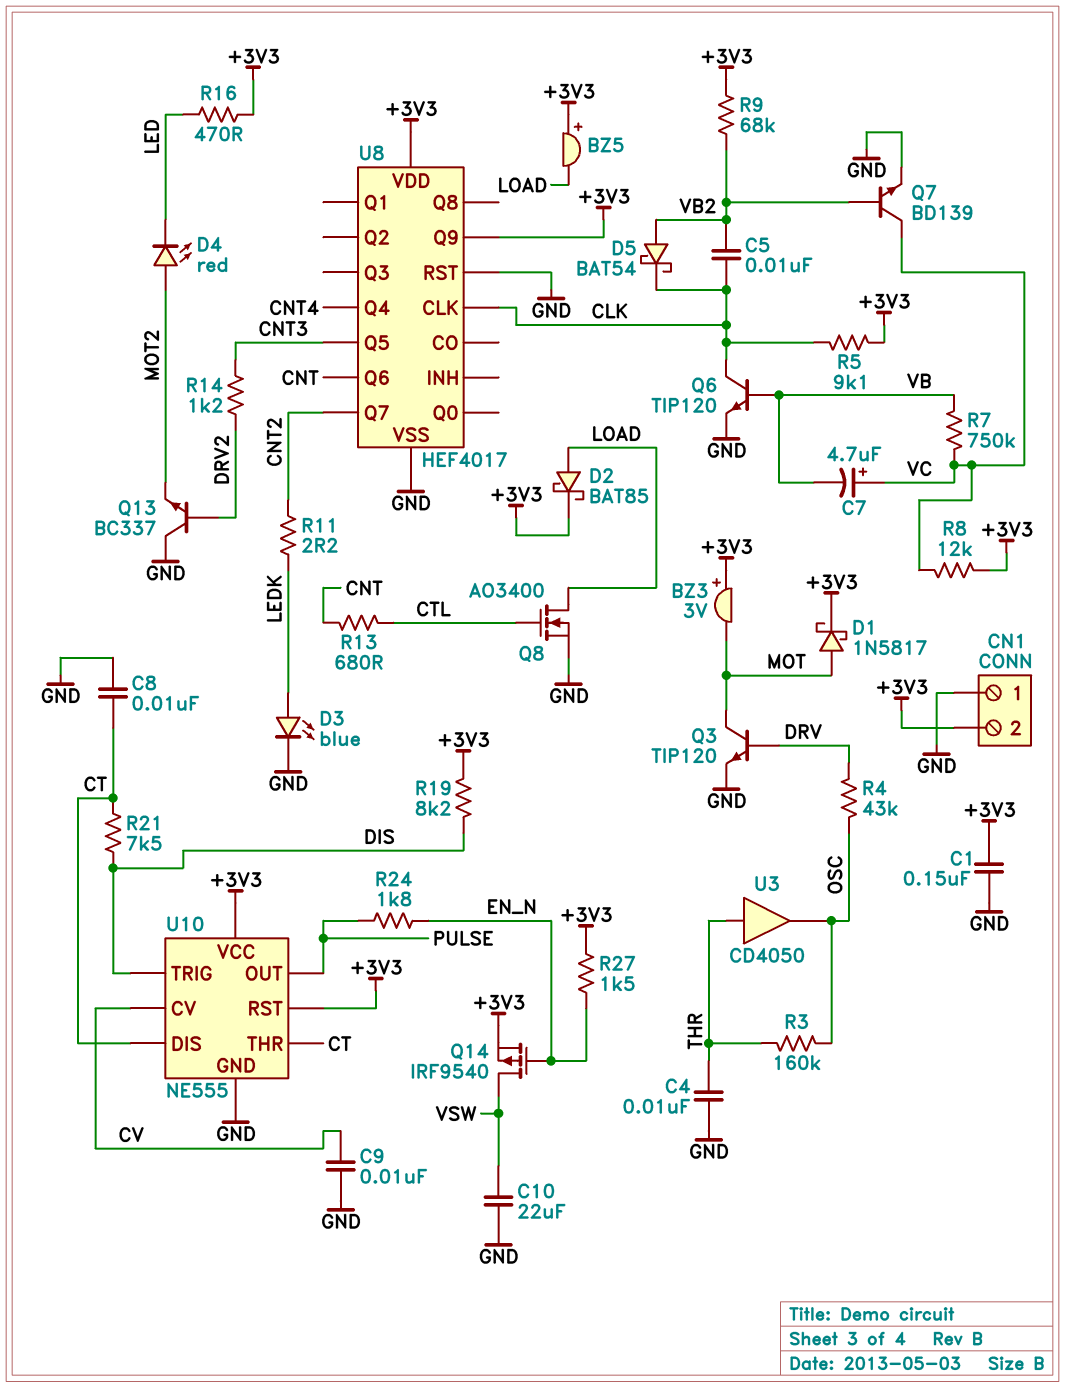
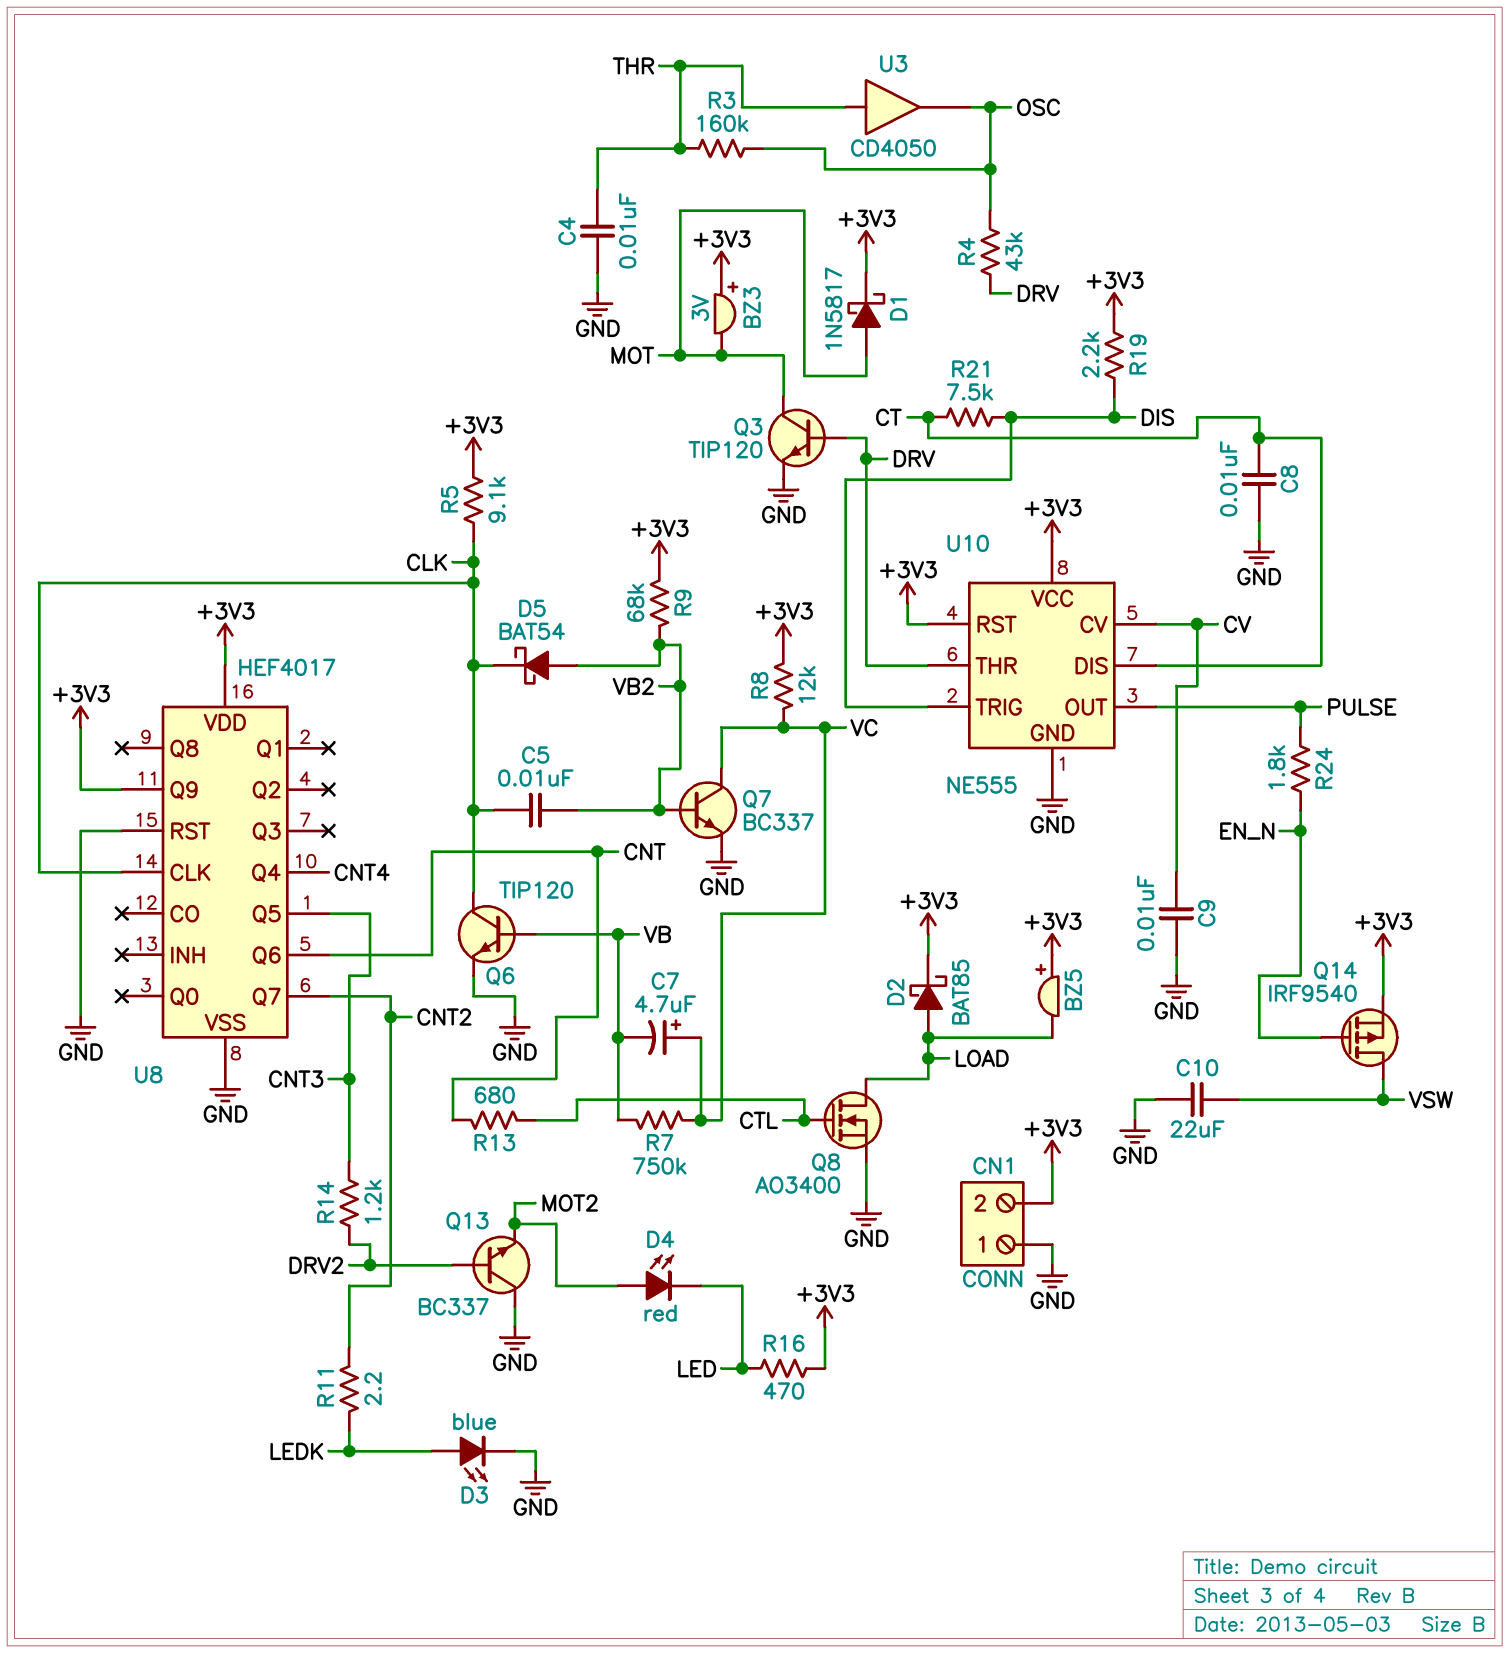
C1: 150nF (+3V3, GND) -> none
Q7: NPN BD139 (B VB2, C VC, E GND) -> NPN BC337 (B VB2, C VC, E GND)
R19: 8.2k (+3V3, DIS) -> 2.2k (+3V3, DIS)
R27: 1.5k (+3V3, EN_N) -> none
U10 pin THR: CT -> DRV

